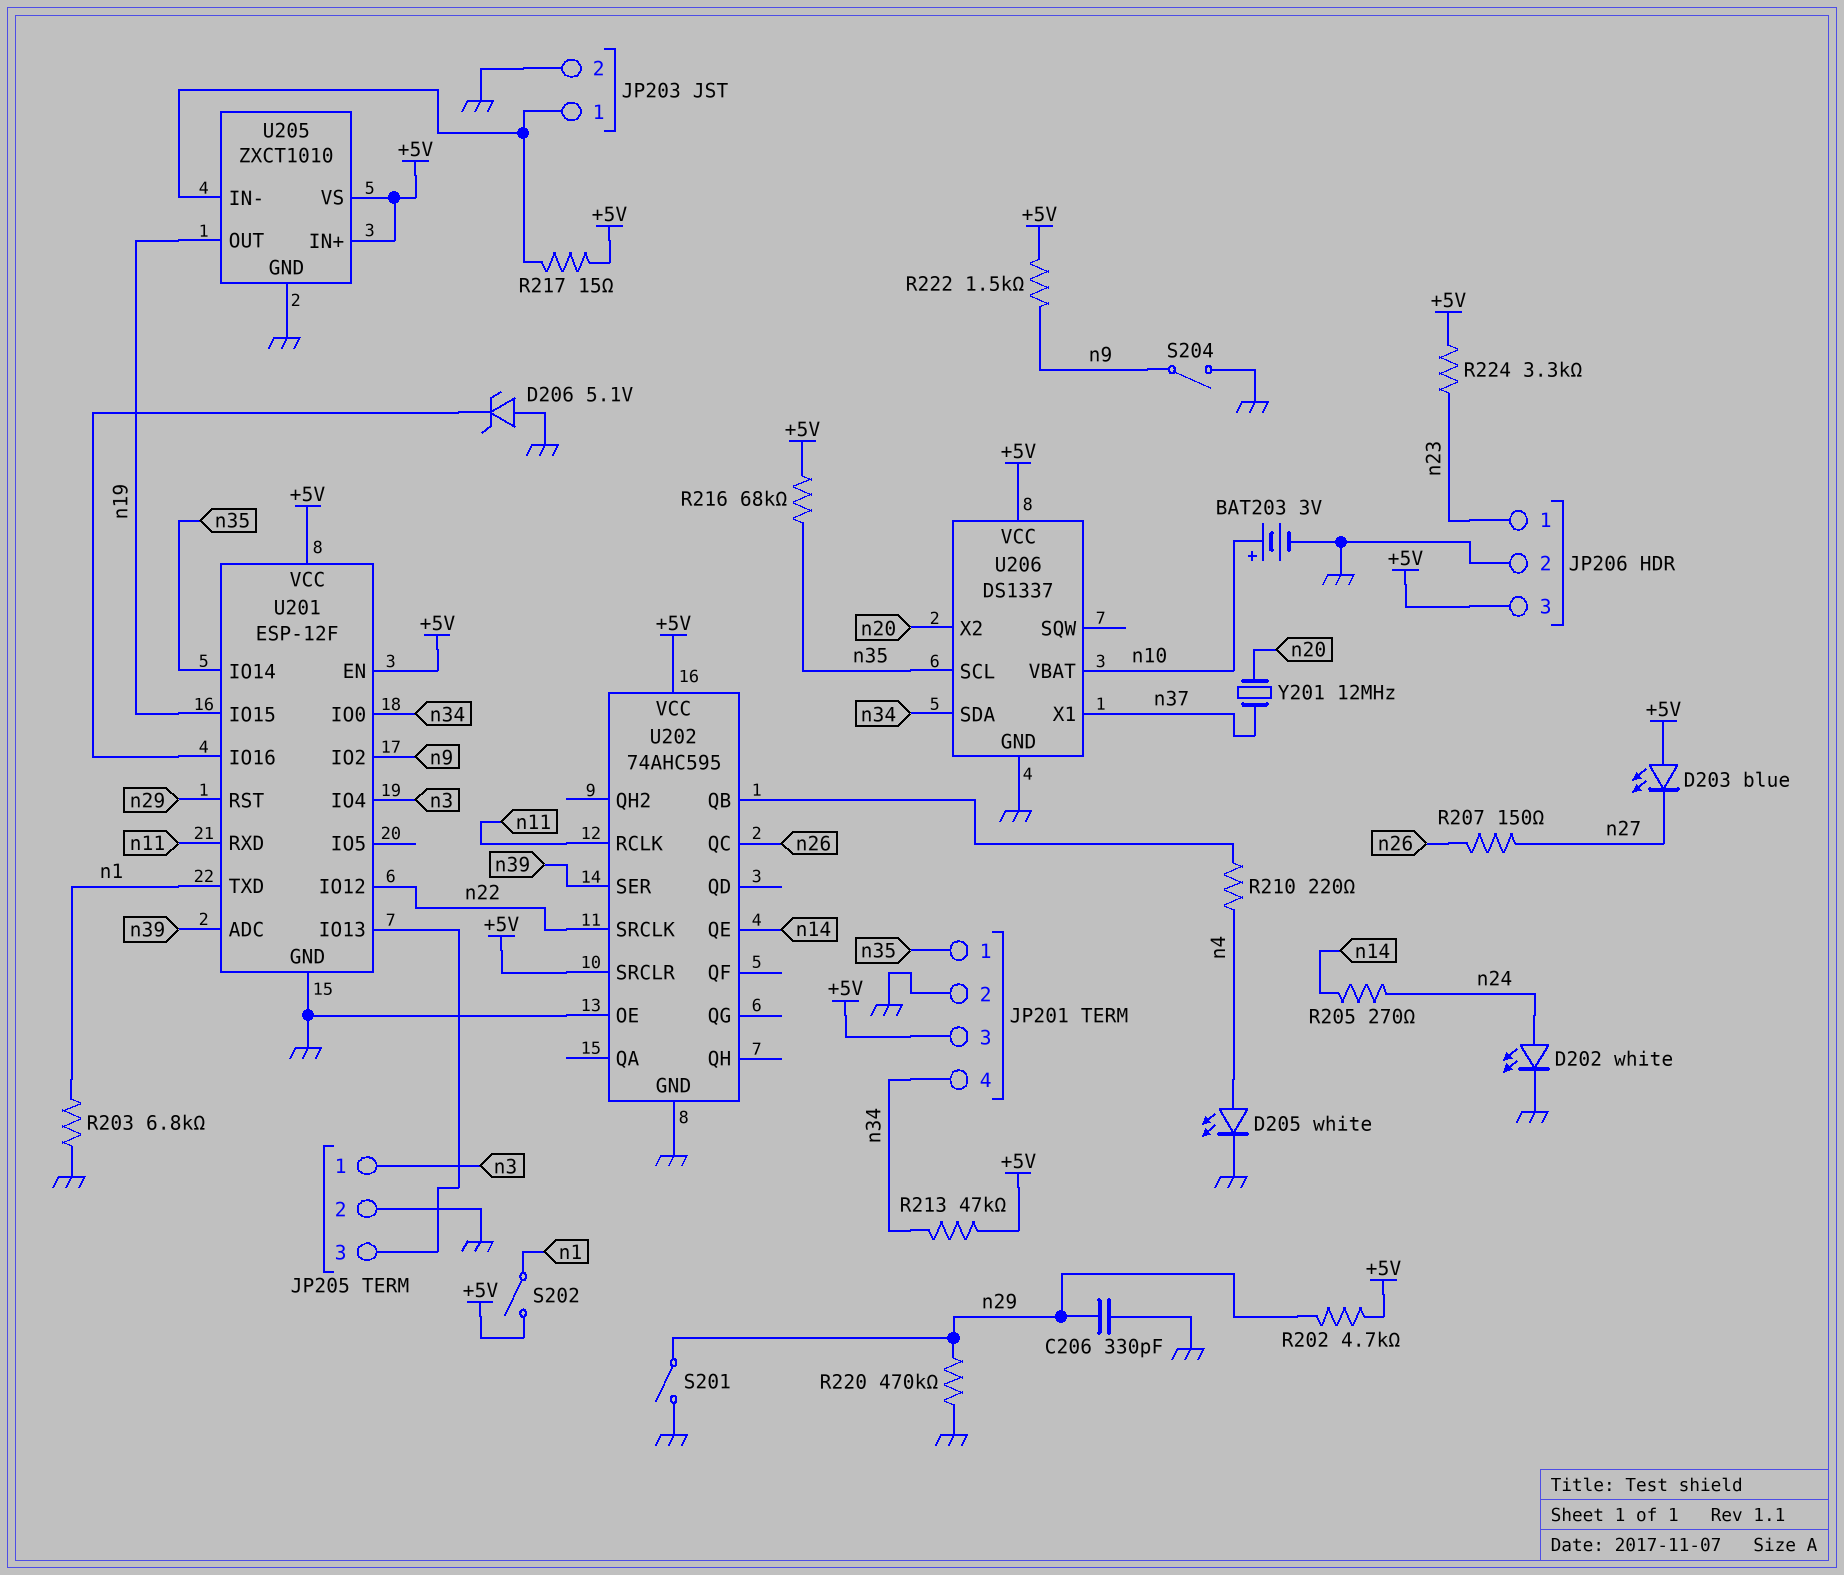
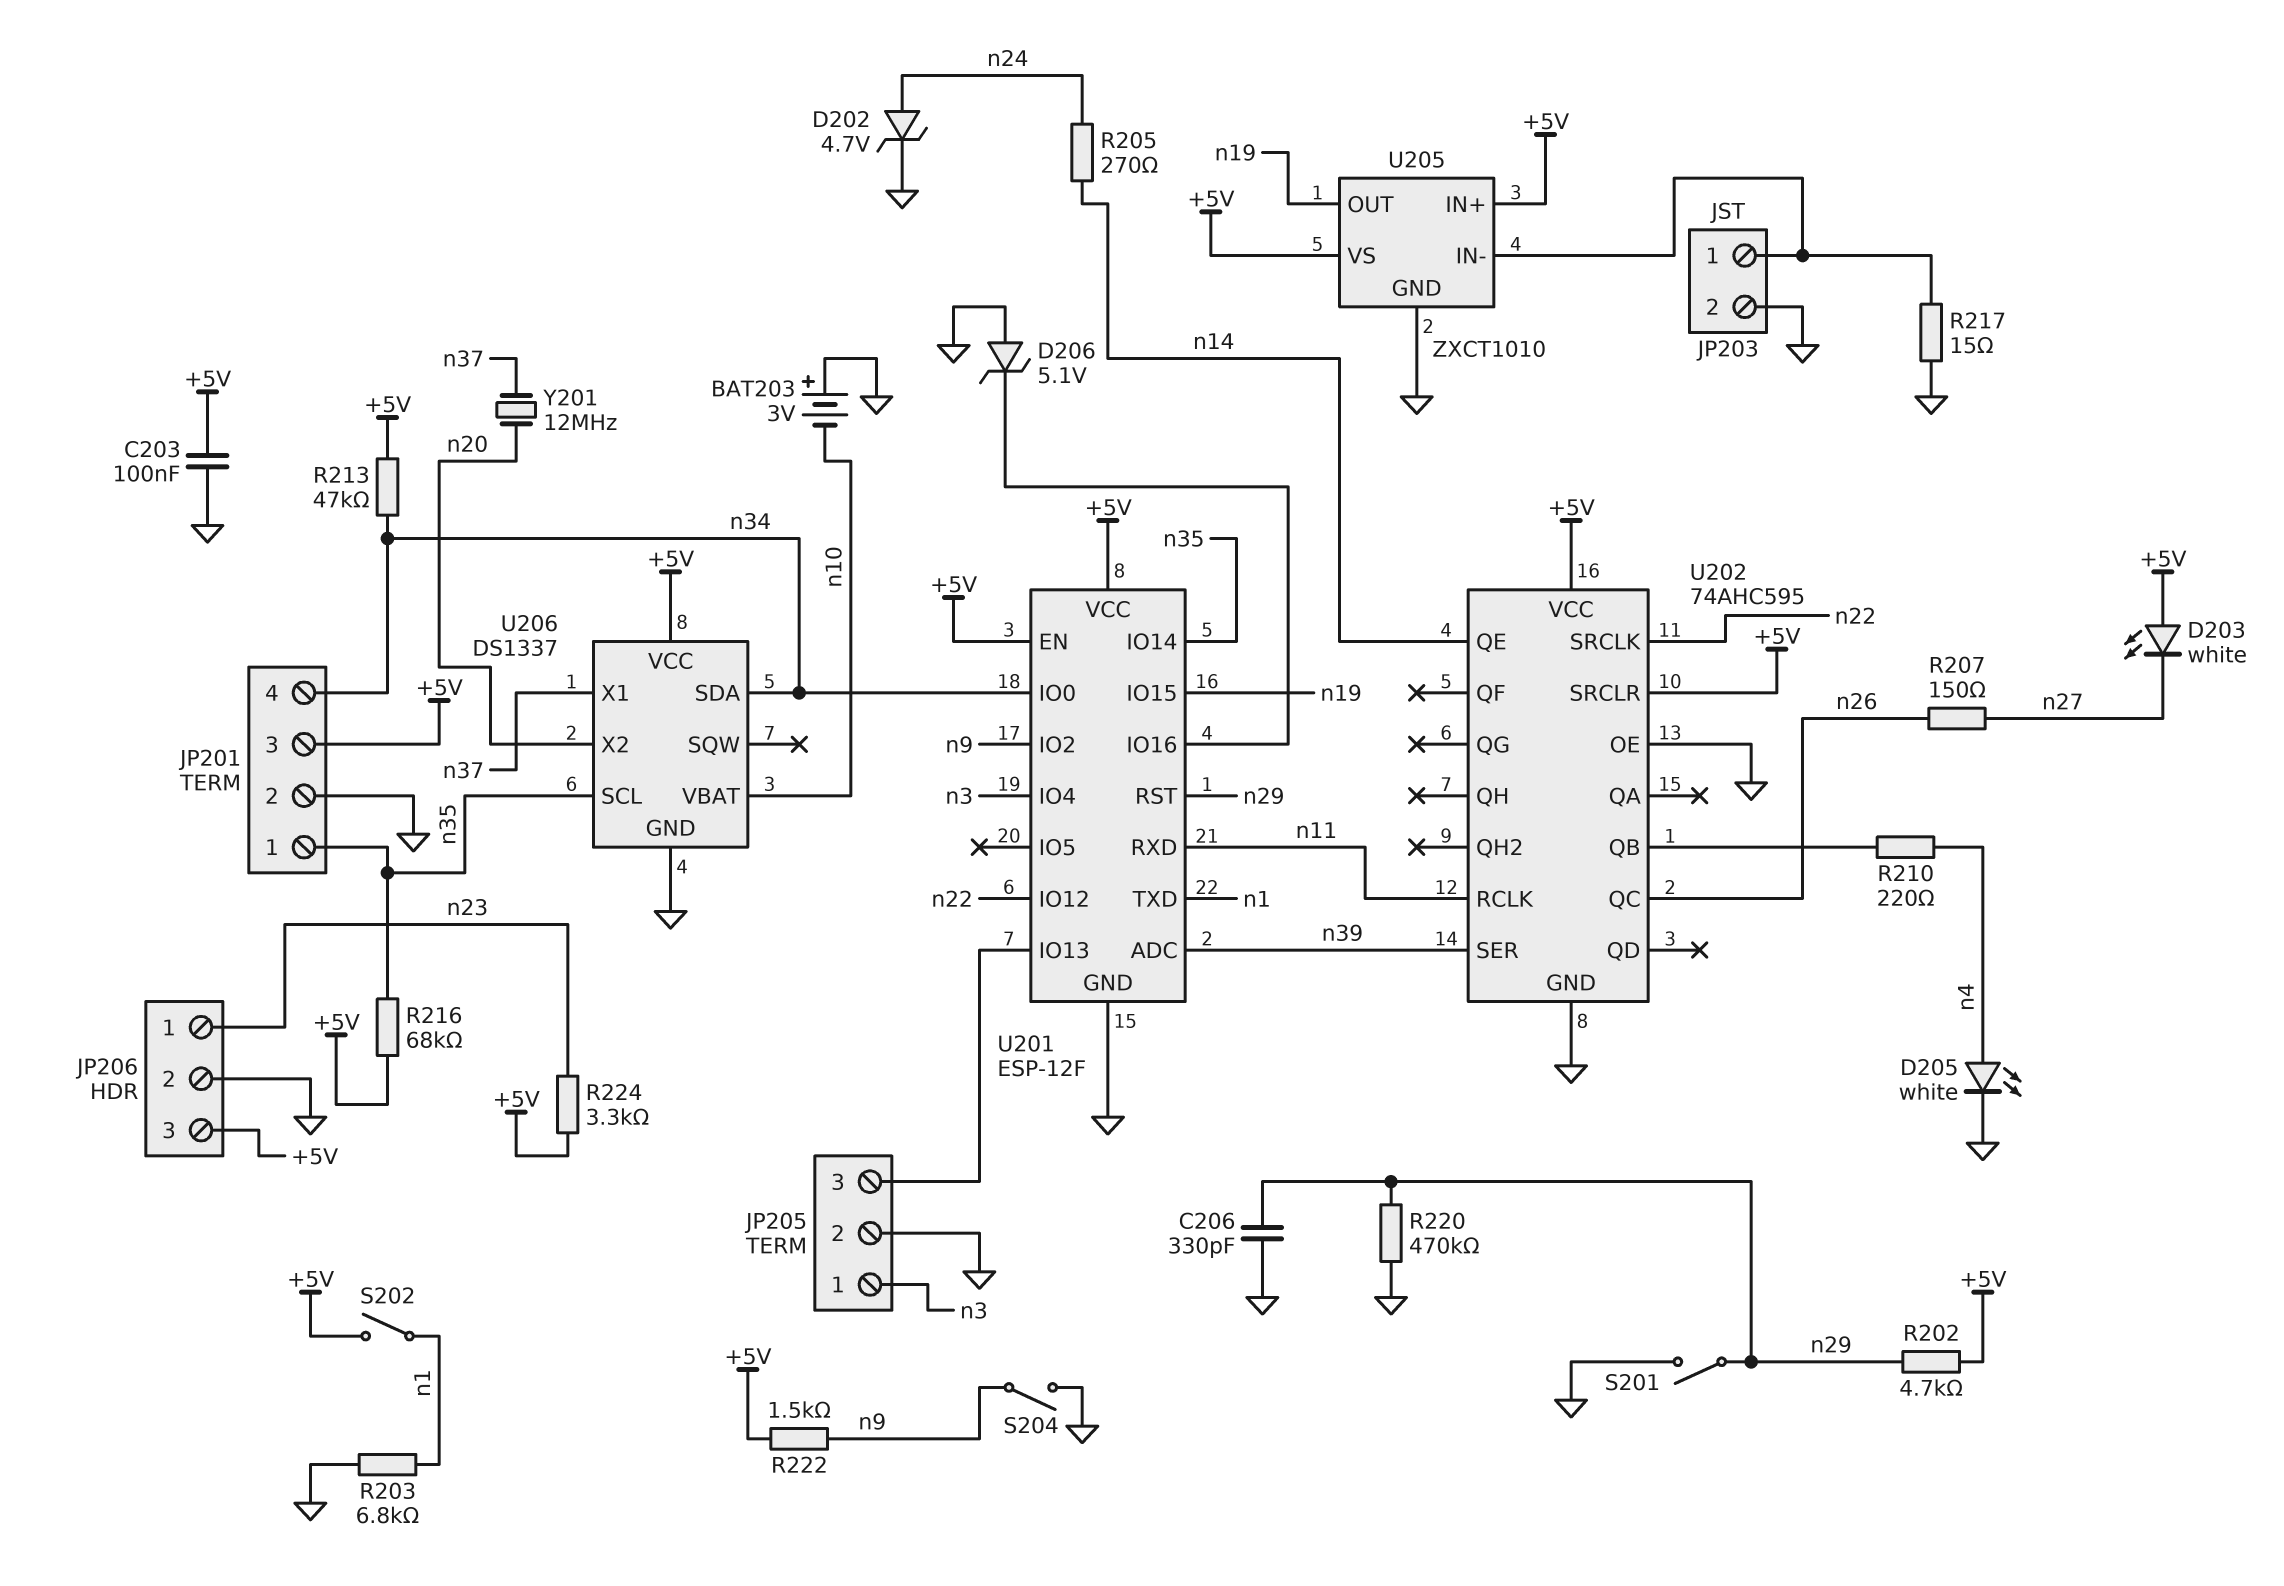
BAT203: 3V (plus n10, minus GND) -> 3V (plus GND, minus n10)
C203: none -> 100nF (+5V, GND)
D202: LED white (A n24, K GND) -> zener 4.7V (A n24, K GND)
D203: LED blue (A +5V, K n27) -> LED white (A +5V, K n27)
R217: 15 (+5V, JP203/1) -> 15 (GND, JP203/1)

